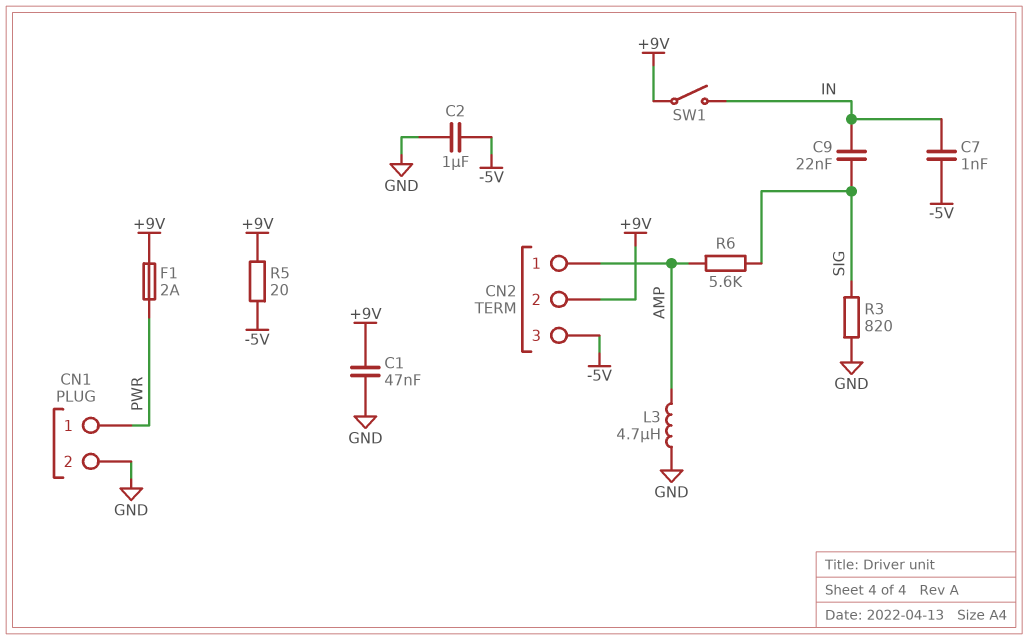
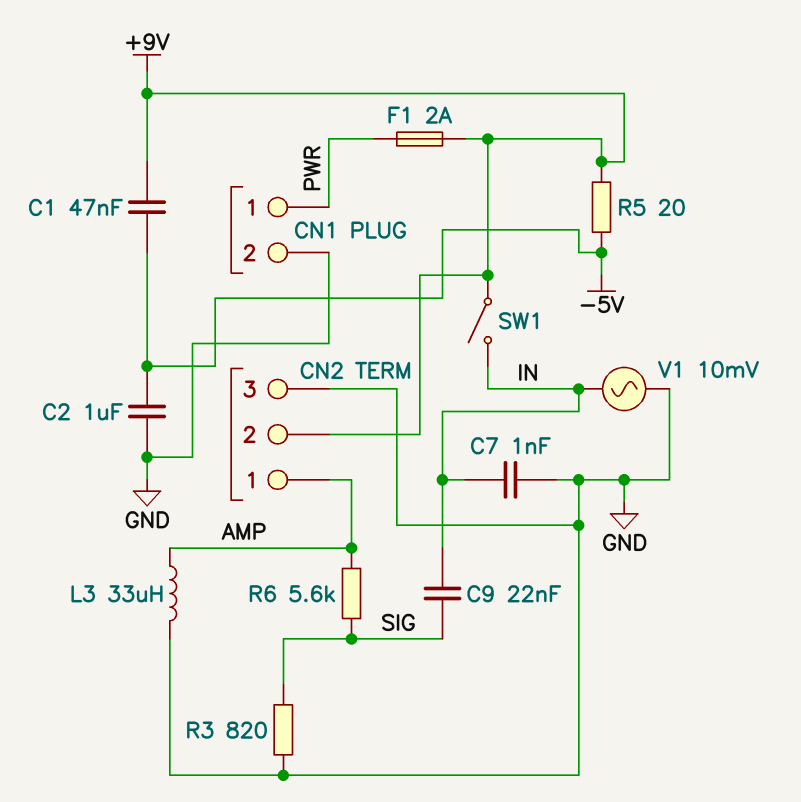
C1: 47nF (+9V, GND) -> 47nF (+9V, -5V)
C7: 1nF (-5V, IN) -> 1nF (GND, IN)
CN2 pin 3: -5V -> GND
L3: 4.7uH (AMP, GND) -> 33uH (AMP, GND)
V1: none -> AC 10mV (GND, IN)

